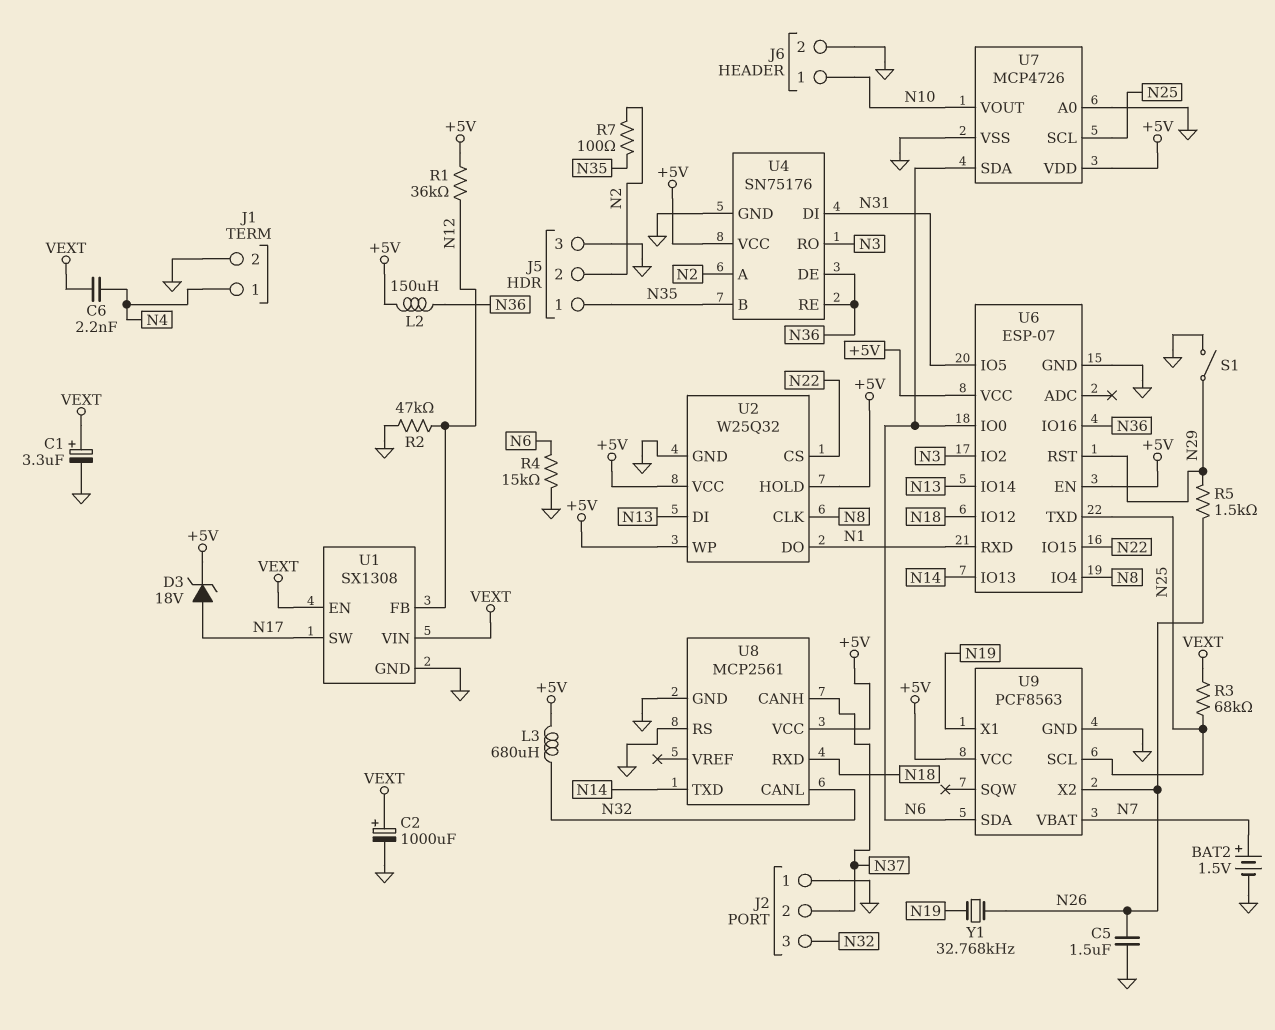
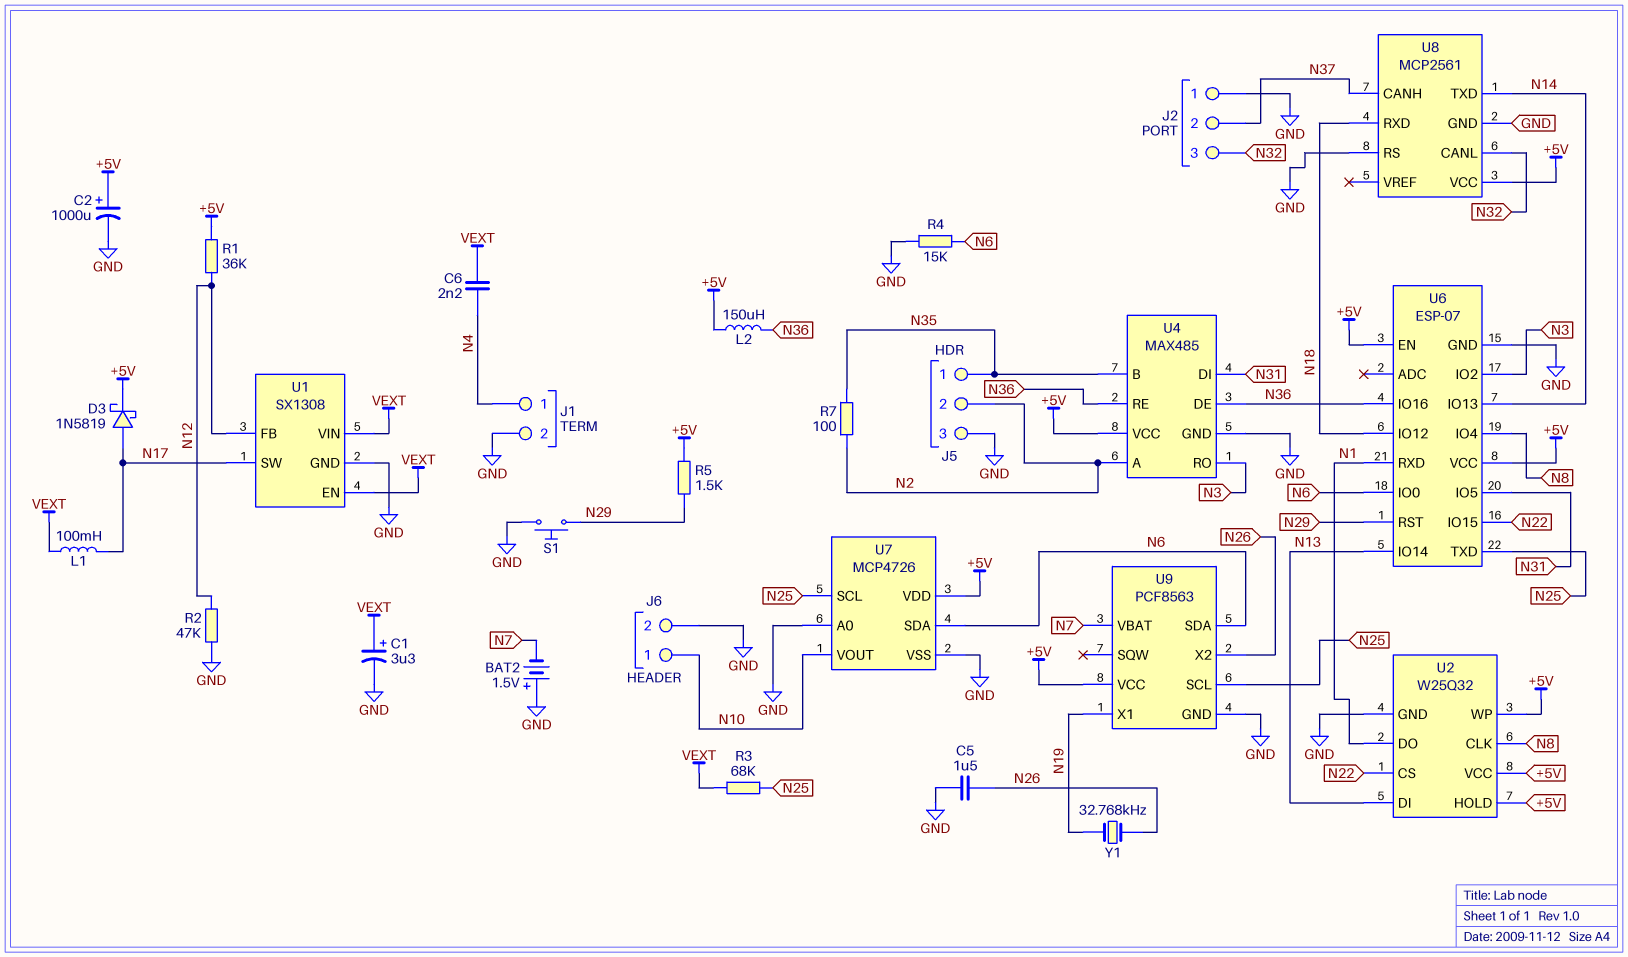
BAT2: 1.5V (plus N7, minus GND) -> 1.5V (plus GND, minus N7)
C2: 1000uF (plus VEXT, minus GND) -> 1000uF (plus +5V, minus GND)
D3: zener 18V (A N17, K +5V) -> schottky 1N5819 (A N17, K +5V)
L1: none -> 100mH (N17, VEXT)
L3: 680uH (+5V, N32) -> none
R5: 1.5k (N26, N29) -> 1.5k (+5V, N29)
S1: switch (GND, N29) -> button (GND, N29)
U4: SN75176 -> MAX485

